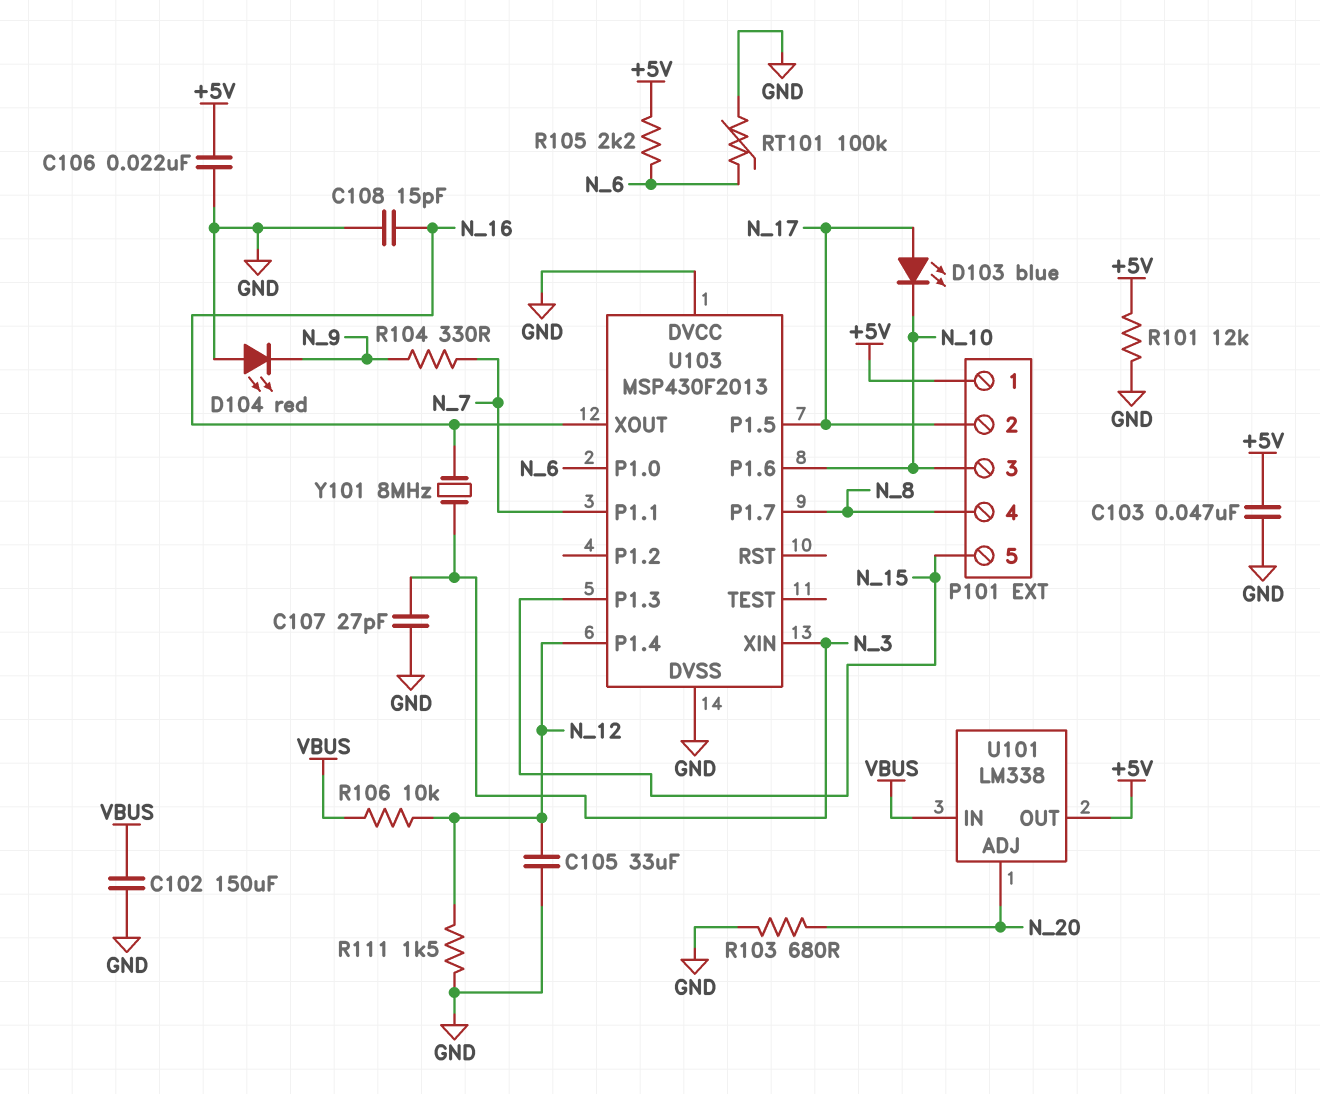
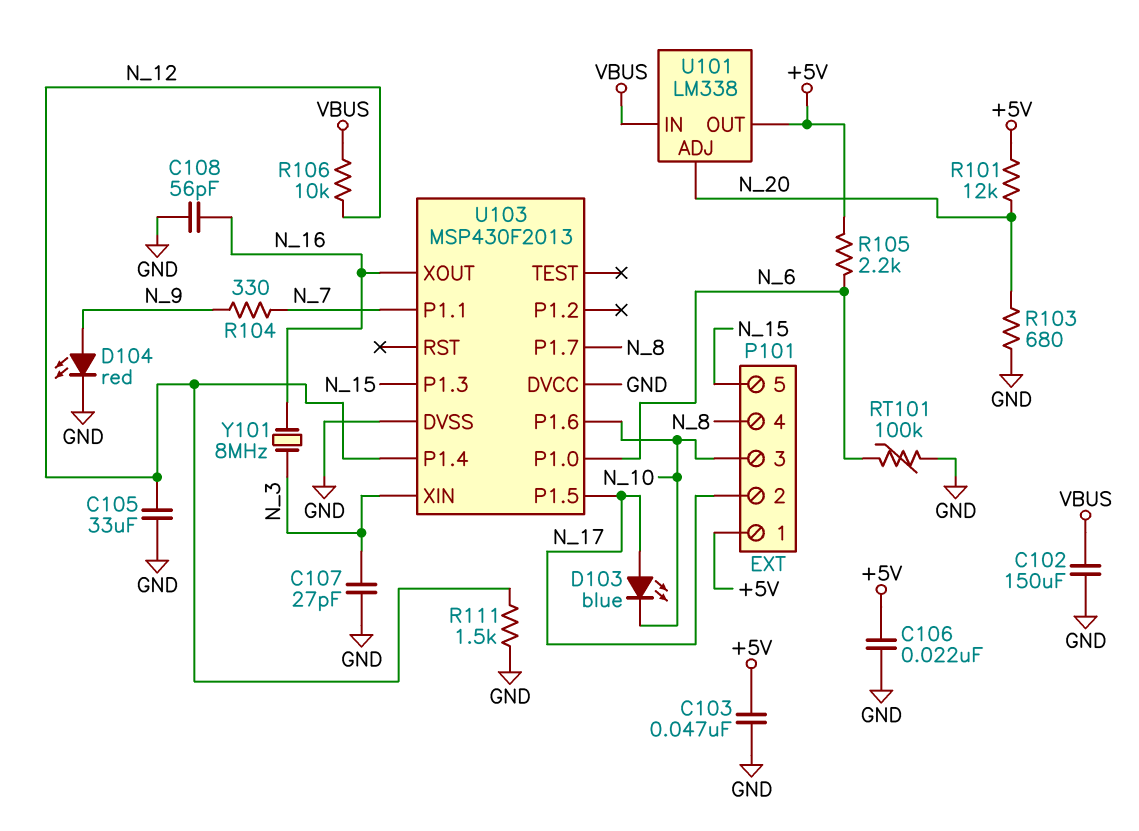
C108: 15pF (GND, N_16) -> 56pF (GND, N_16)
D104: LED red (A GND, K N_9) -> LED red (A N_9, K GND)
R101: 12k (+5V, GND) -> 12k (+5V, N_20)

